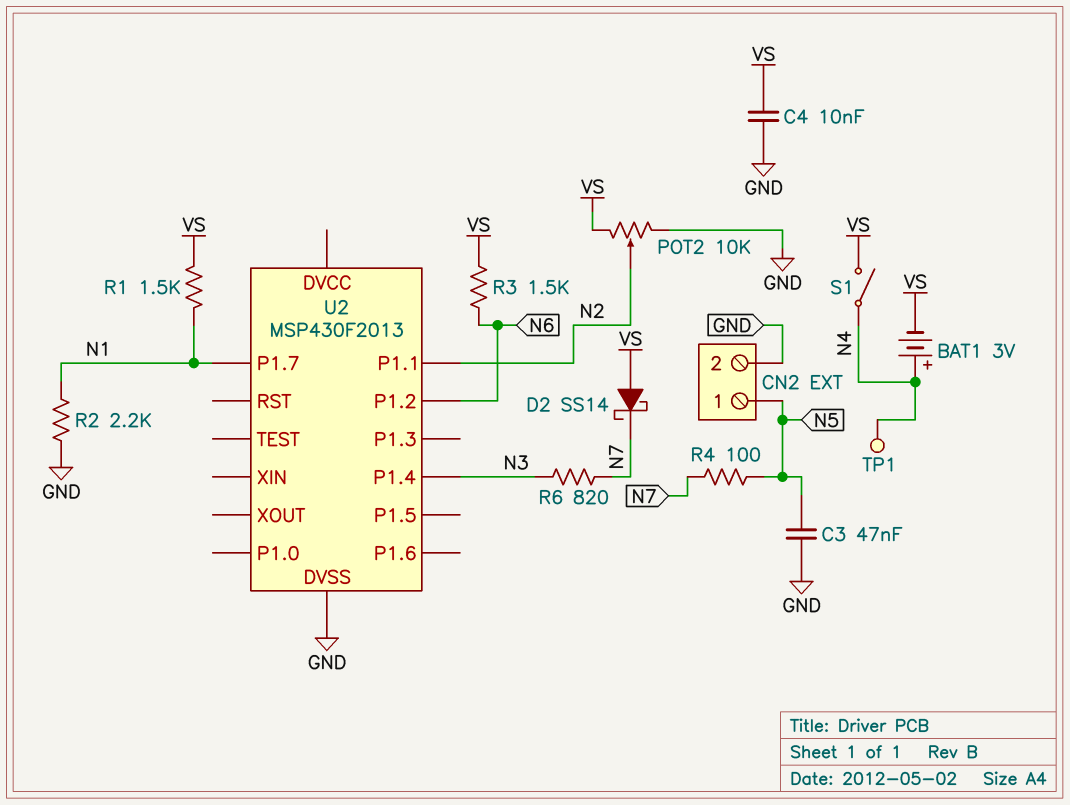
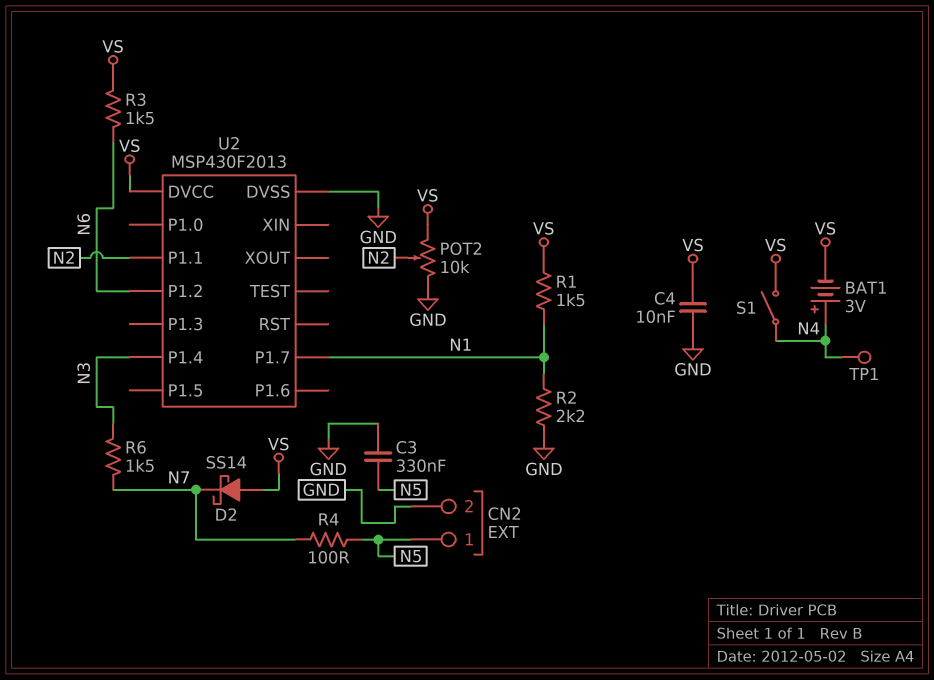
C3: 47nF (GND, N5) -> 330nF (GND, N5)
R6: 820 (N3, N7) -> 1.5k (N3, N7)
U2 pin DVCC: none -> VS

